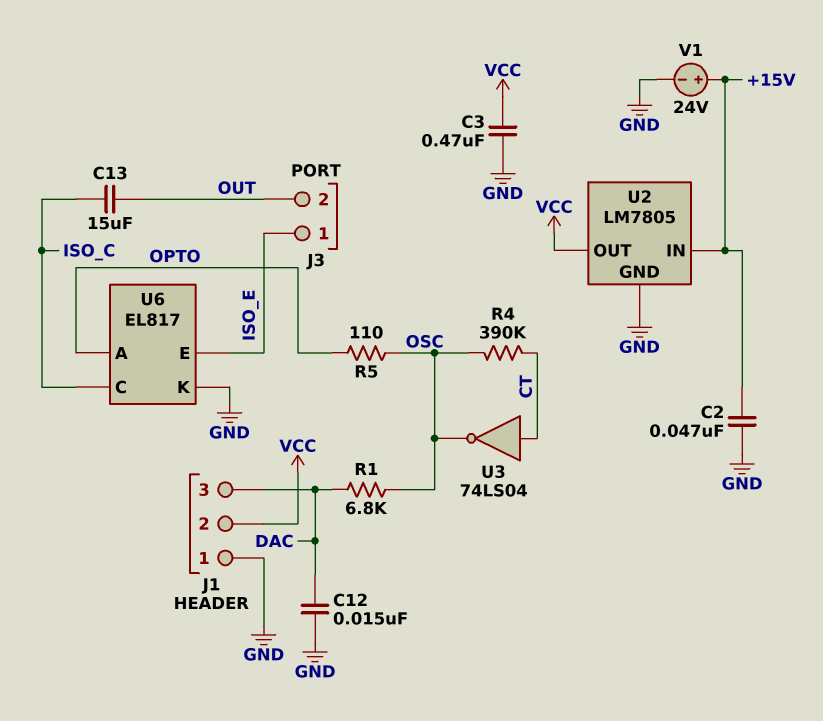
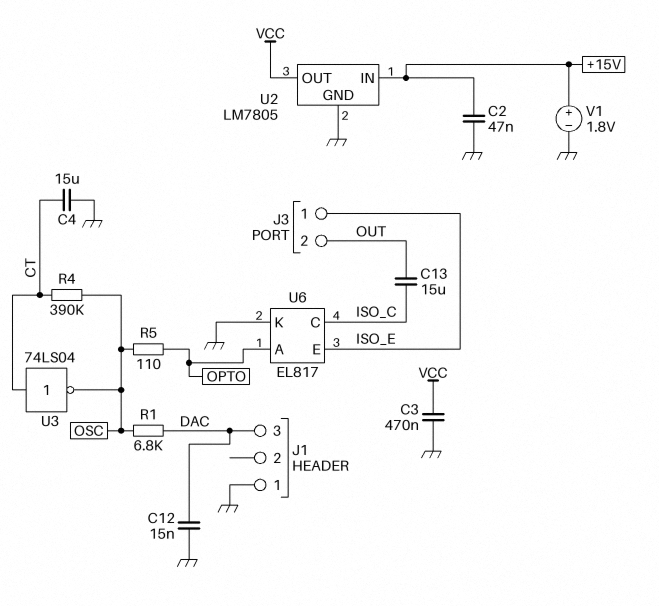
C4: none -> 15uF (CT, GND)
J1 pin 2: VCC -> none
V1: 24V (plus +15V, minus GND) -> 1.8V (plus +15V, minus GND)

